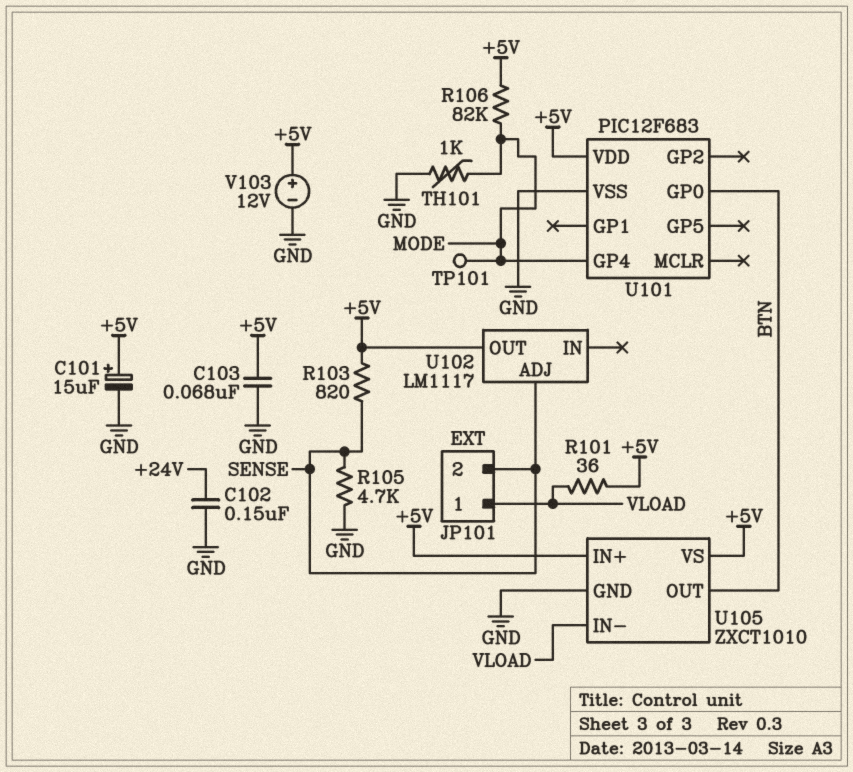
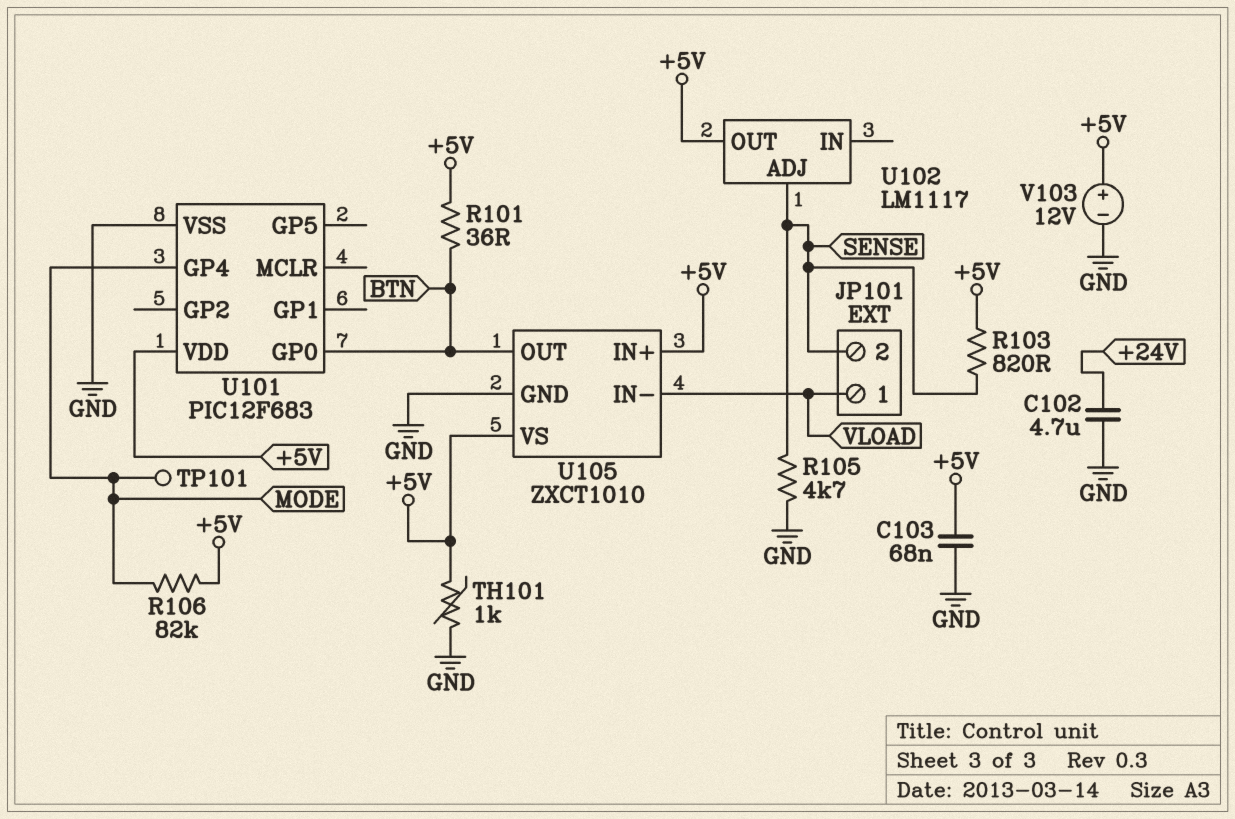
C101: 15uF (plus +5V, minus GND) -> none
C102: 150nF (+24V, GND) -> 4.7uF (+24V, GND)
R101: 36 (+5V, VLOAD) -> 36 (+5V, BTN)
TH101: 1k (GND, MODE) -> 1k (+5V, GND)

